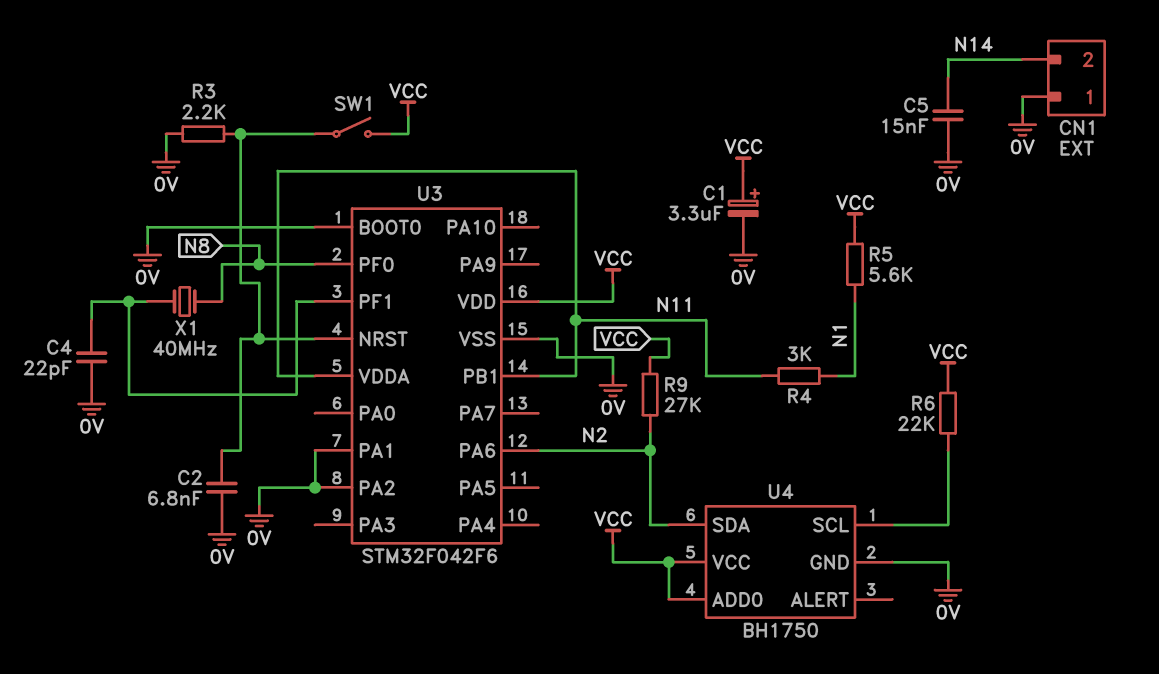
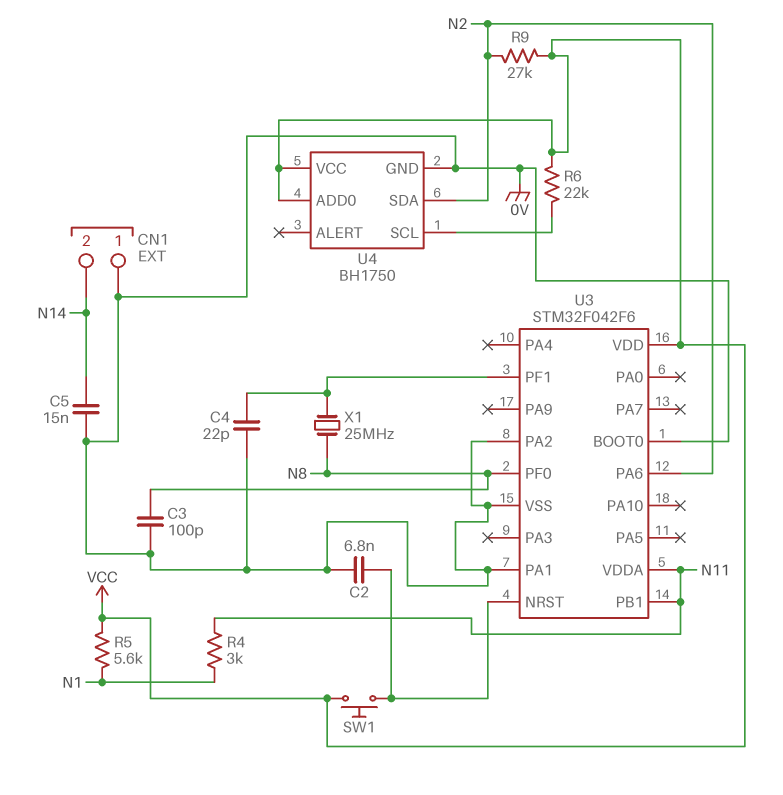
C1: 3.3uF (plus VCC, minus 0V) -> none
C3: none -> 100pF (0V, N8)
R3: 2.2k (0V, U3/NRST) -> none
SW1: switch (U3/NRST, VCC) -> button (U3/NRST, VCC)
X1: 40MHz (N8, U3/PF1) -> 25MHz (N8, U3/PF1)

